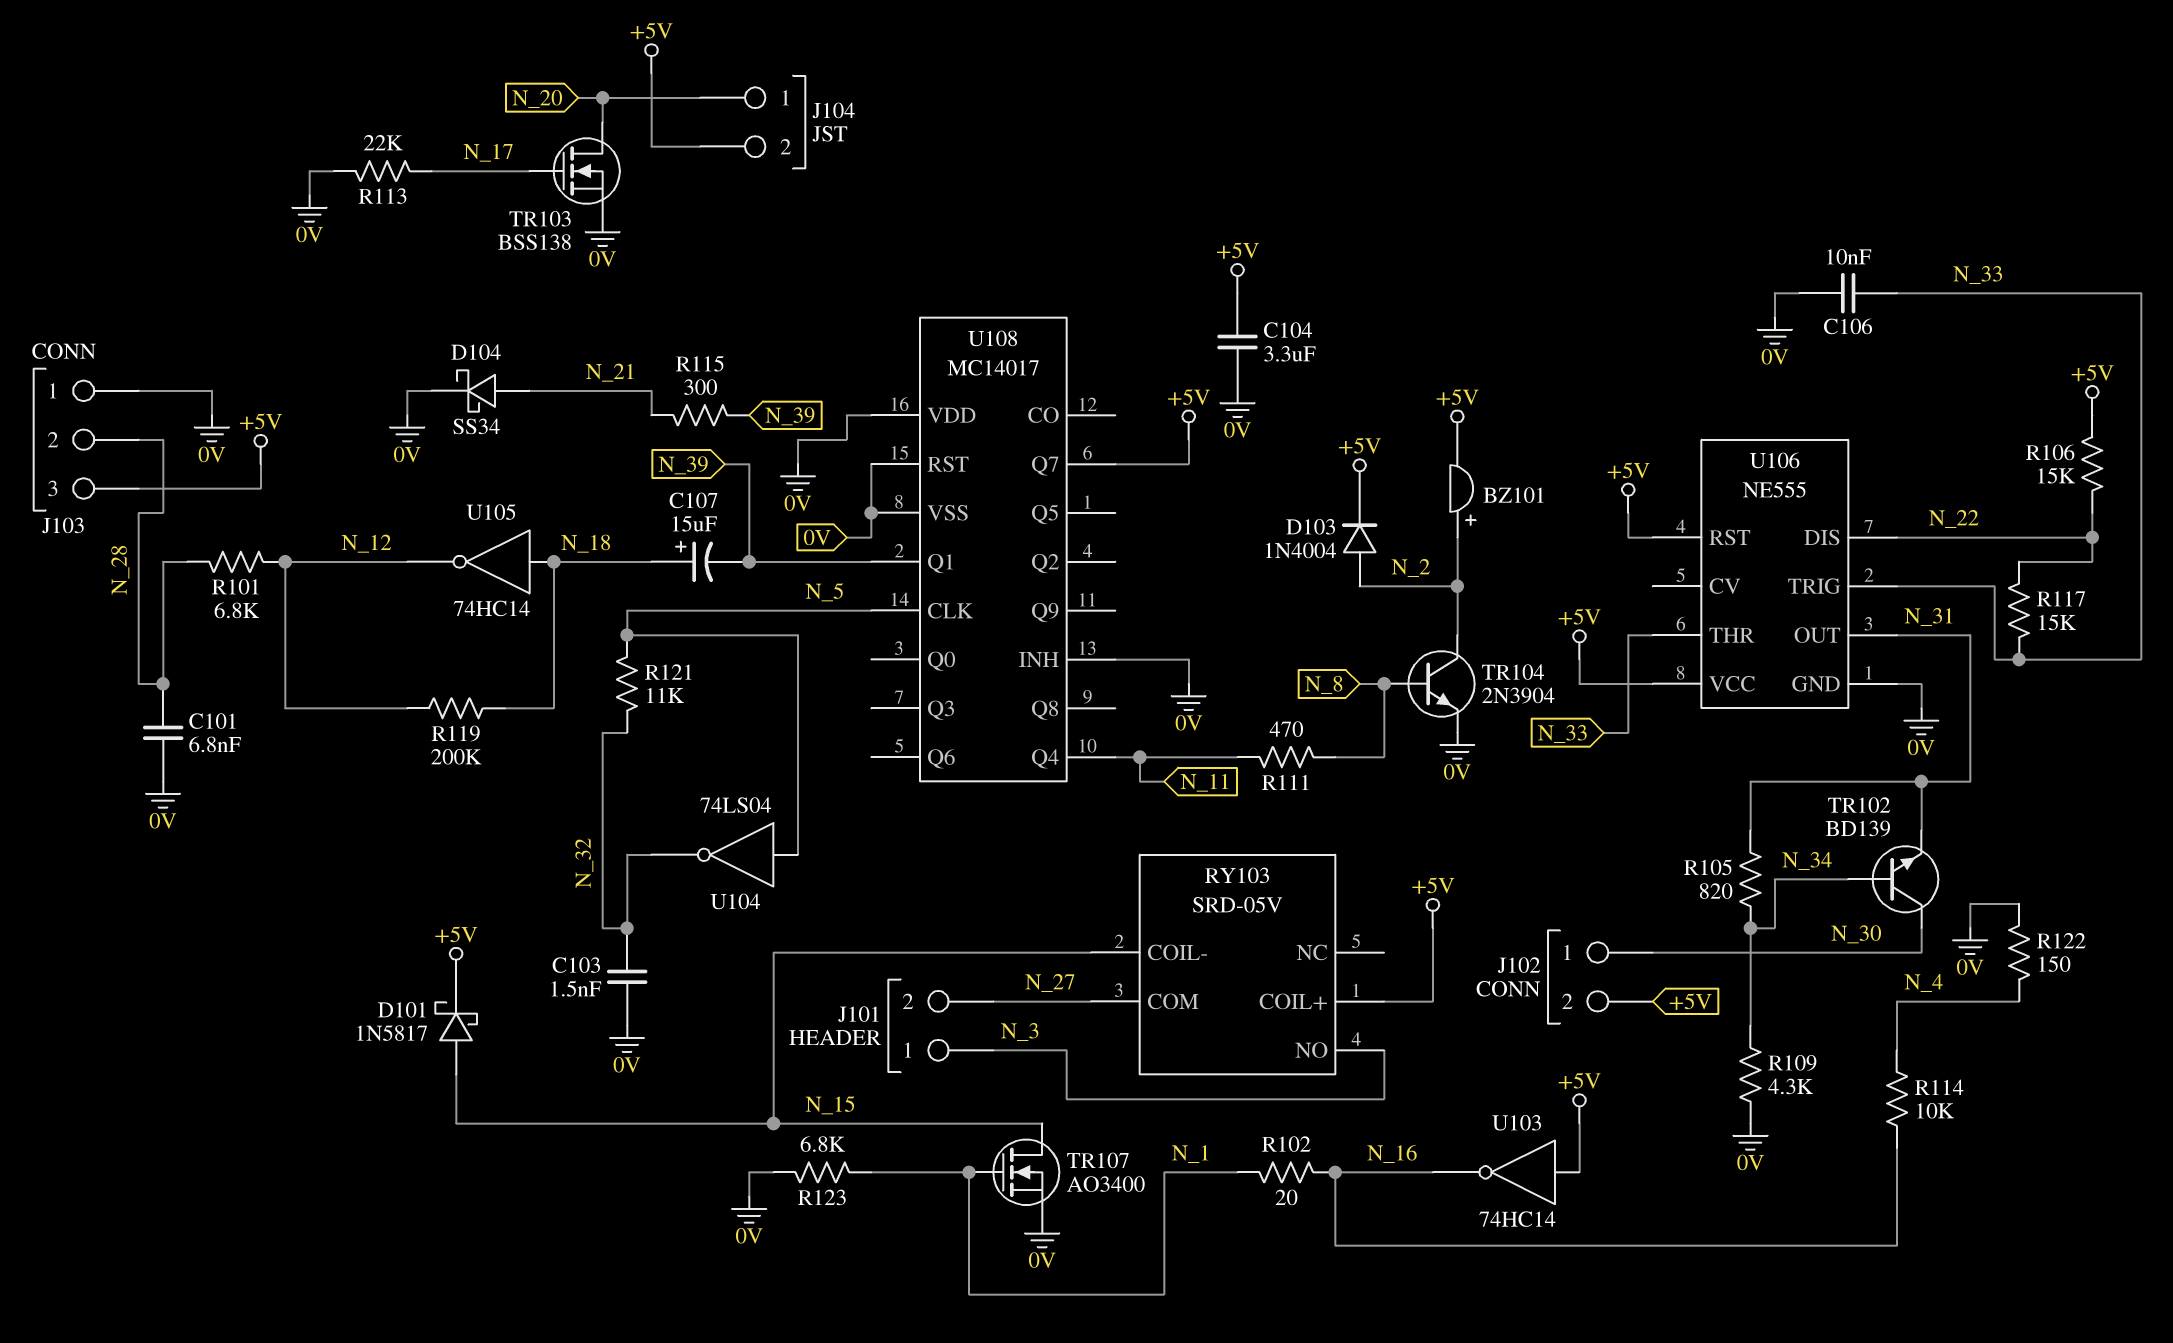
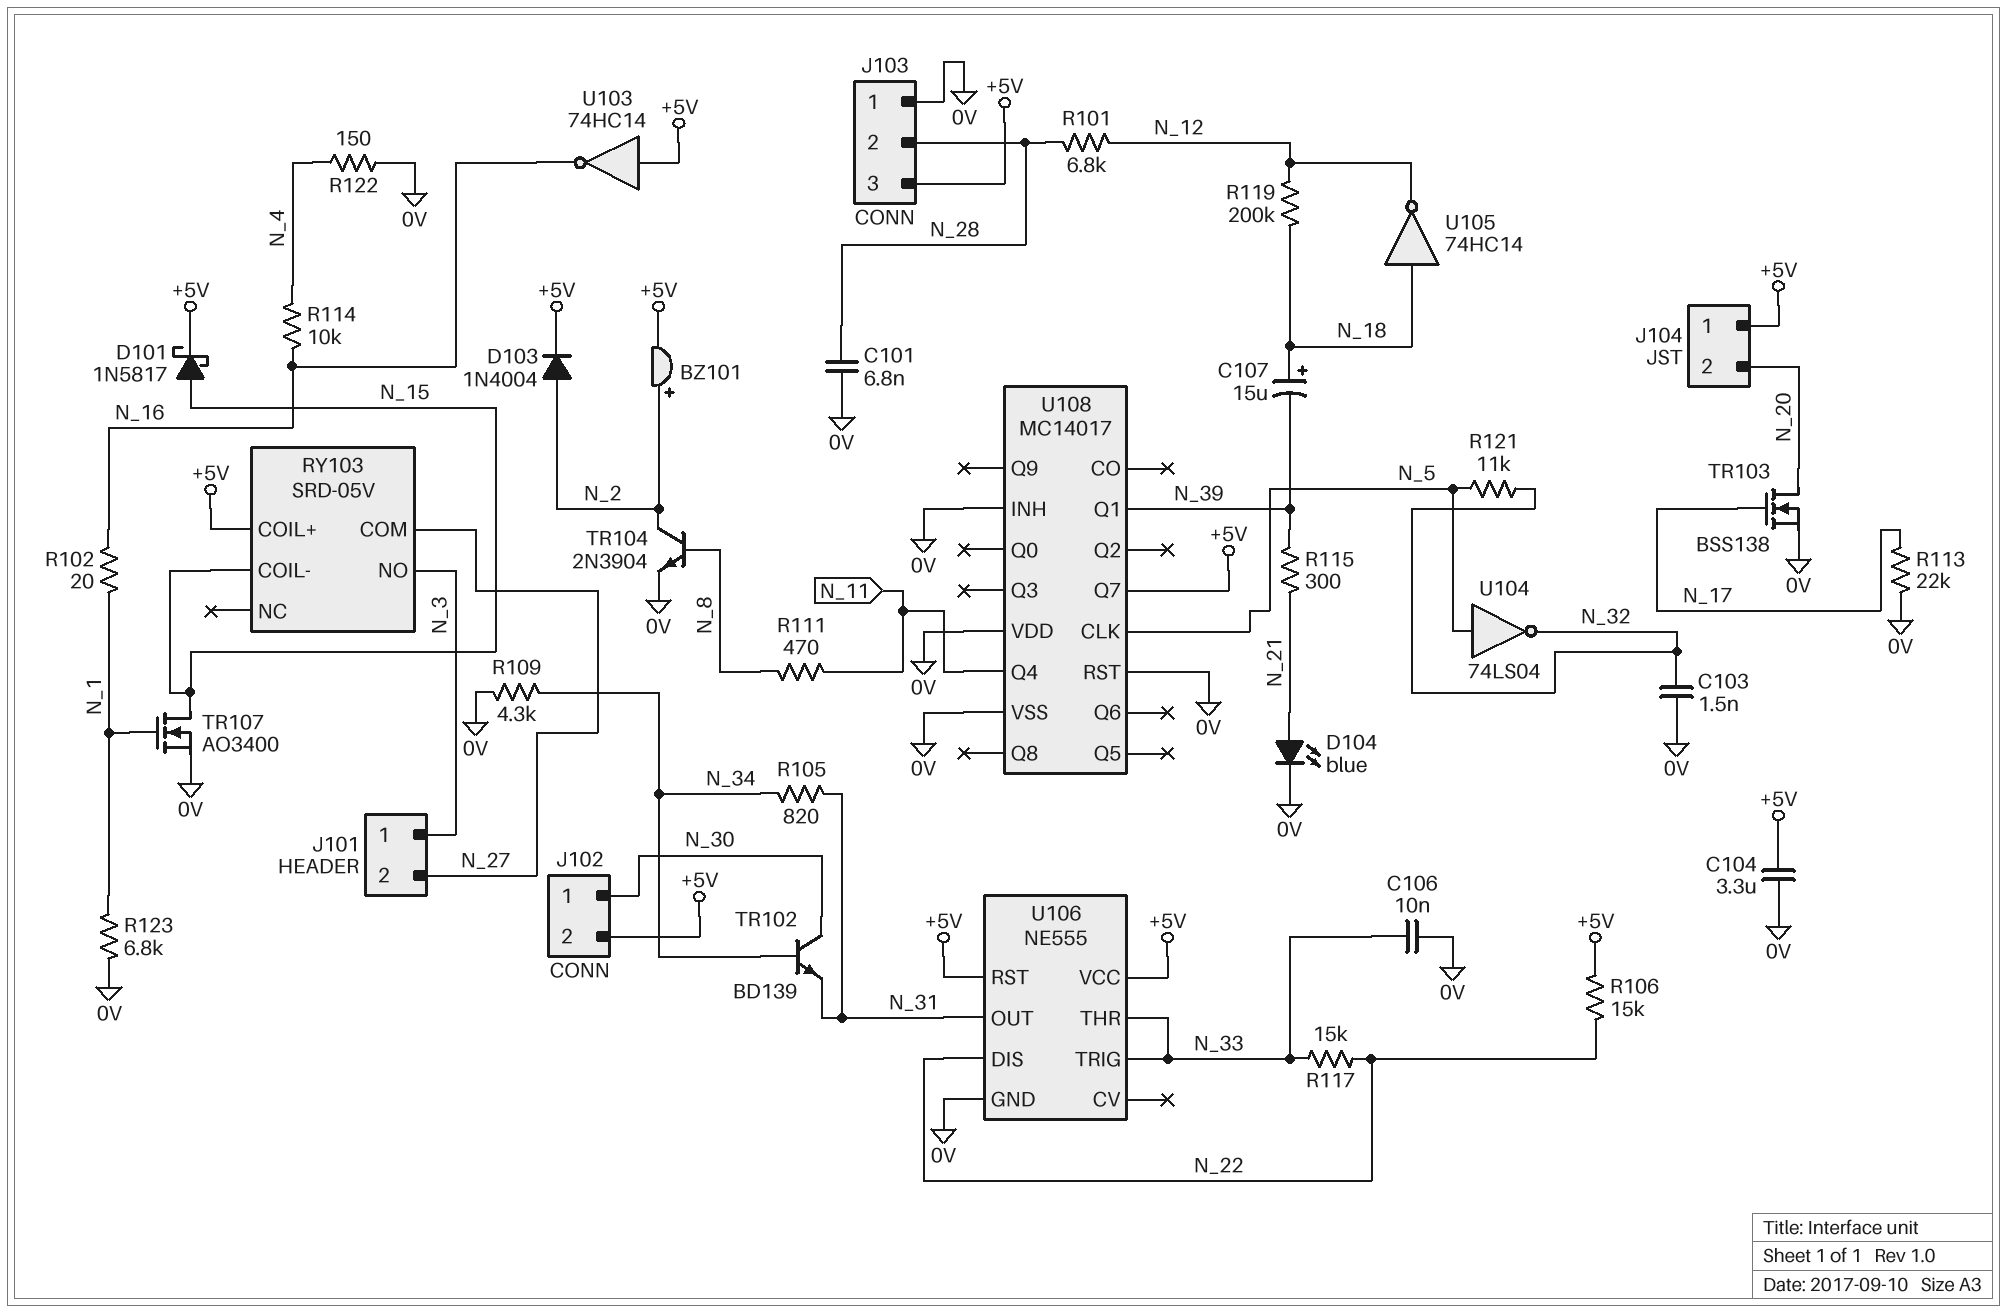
D104: schottky SS34 (A N_21, K 0V) -> LED blue (A N_21, K 0V)
J104 pin 1: N_20 -> +5V
J104 pin 2: +5V -> N_20

